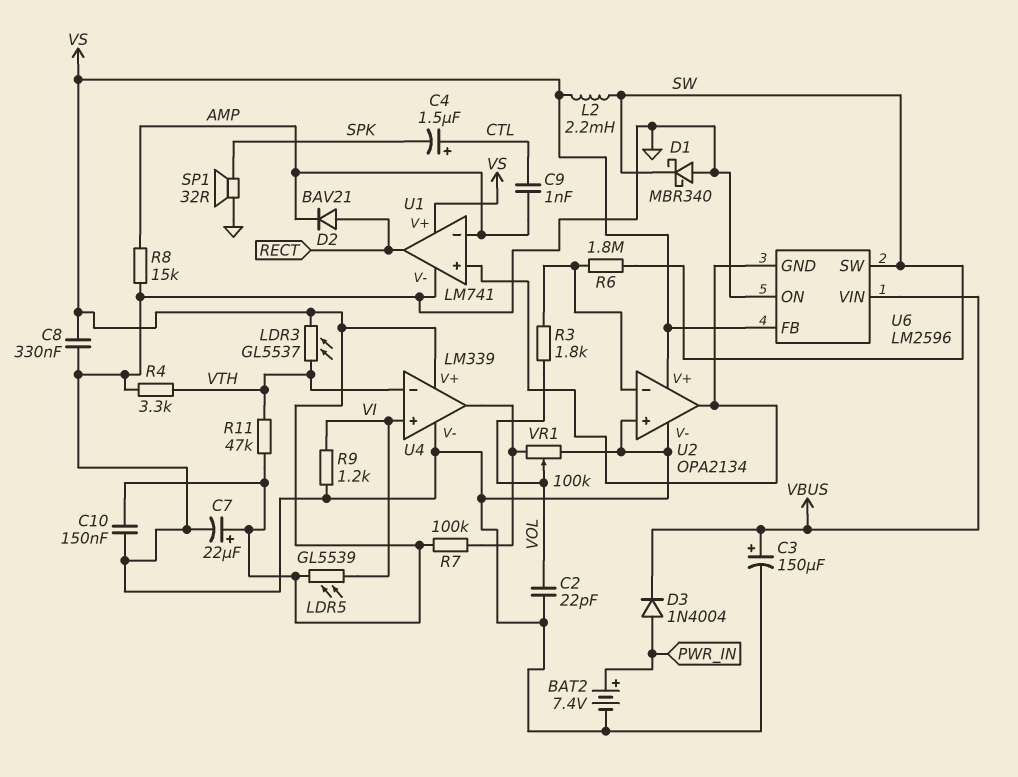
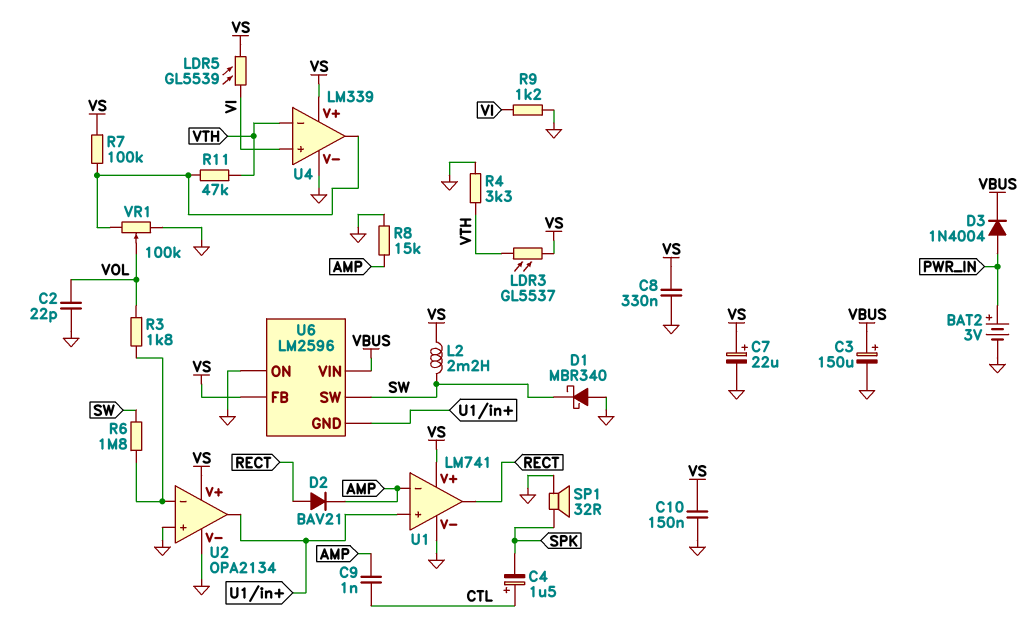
BAT2: 7.4V (plus PWR_IN, minus GND) -> 3V (plus PWR_IN, minus GND)
R11: 47k (VS, VTH) -> 47k (U4/out, VTH)

